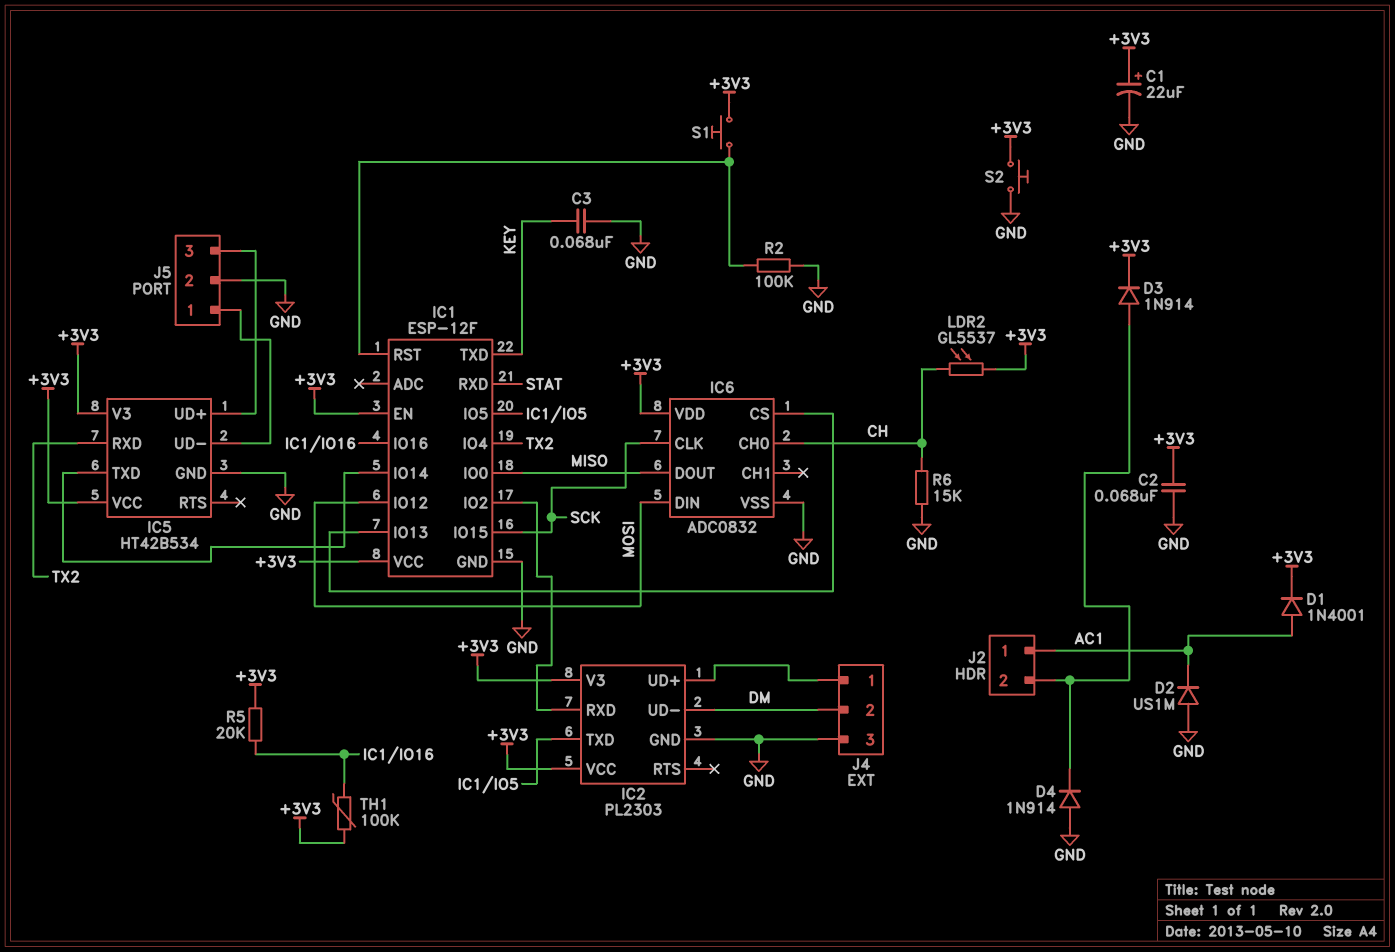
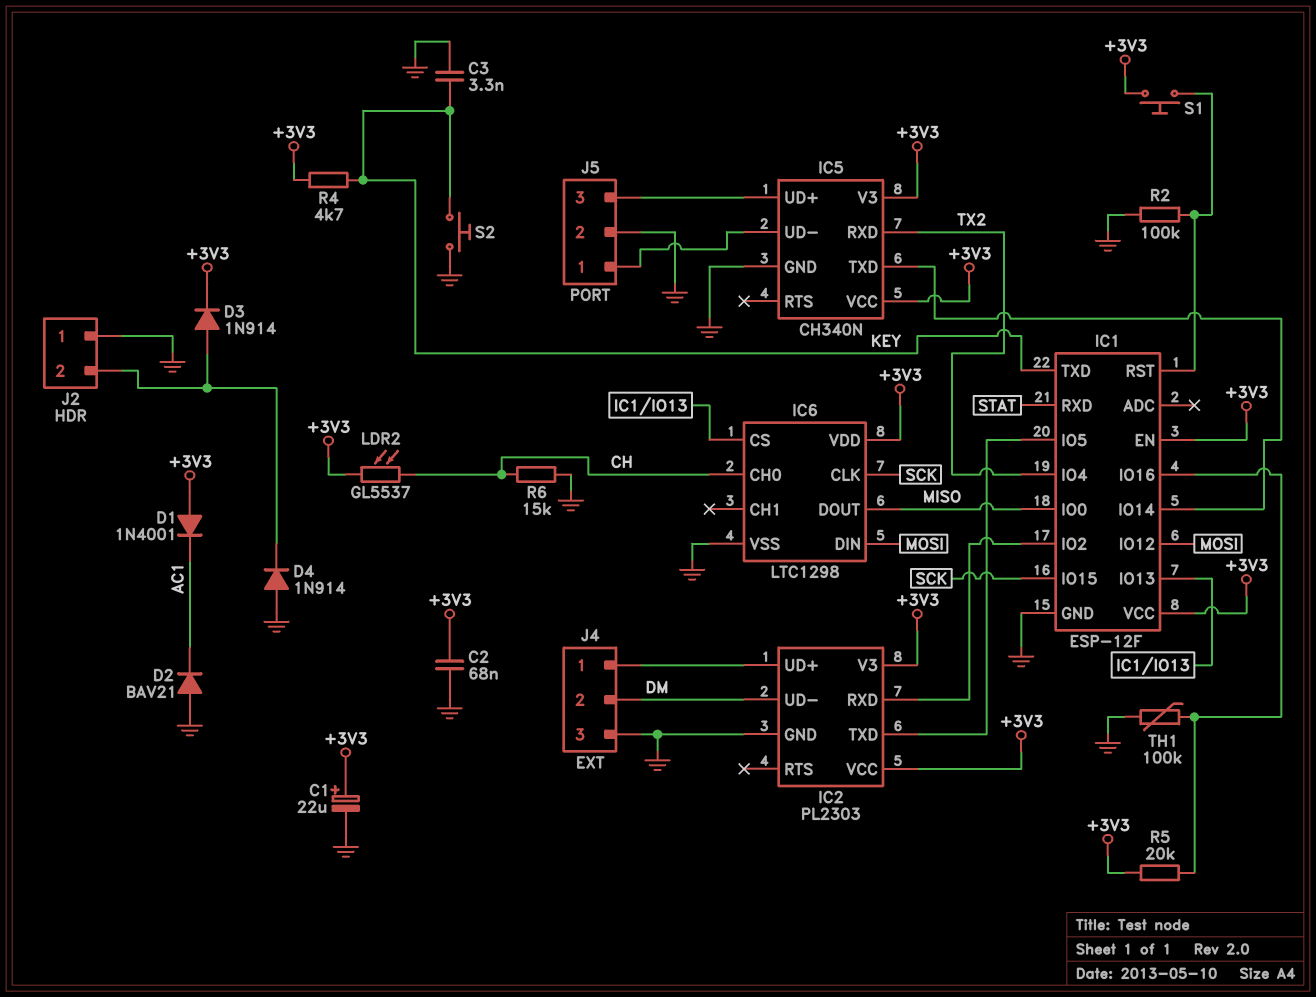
C3: 68nF (GND, KEY) -> 3.3nF (GND, KEY)
D1: diode 1N4001 (A AC1, K +3V3) -> diode 1N4001 (A +3V3, K AC1)
D2: diode US1M (A GND, K AC1) -> diode BAV21 (A GND, K AC1)
IC5: HT42B534 -> CH340N
IC6: ADC0832 -> LTC1298
J2 pin 1: AC1 -> GND
R4: none -> 4.7k (+3V3, KEY)
S2: button (+3V3, GND) -> button (GND, KEY)
TH1: 100k (+3V3, IC1/IO16) -> 100k (GND, IC1/IO16)

